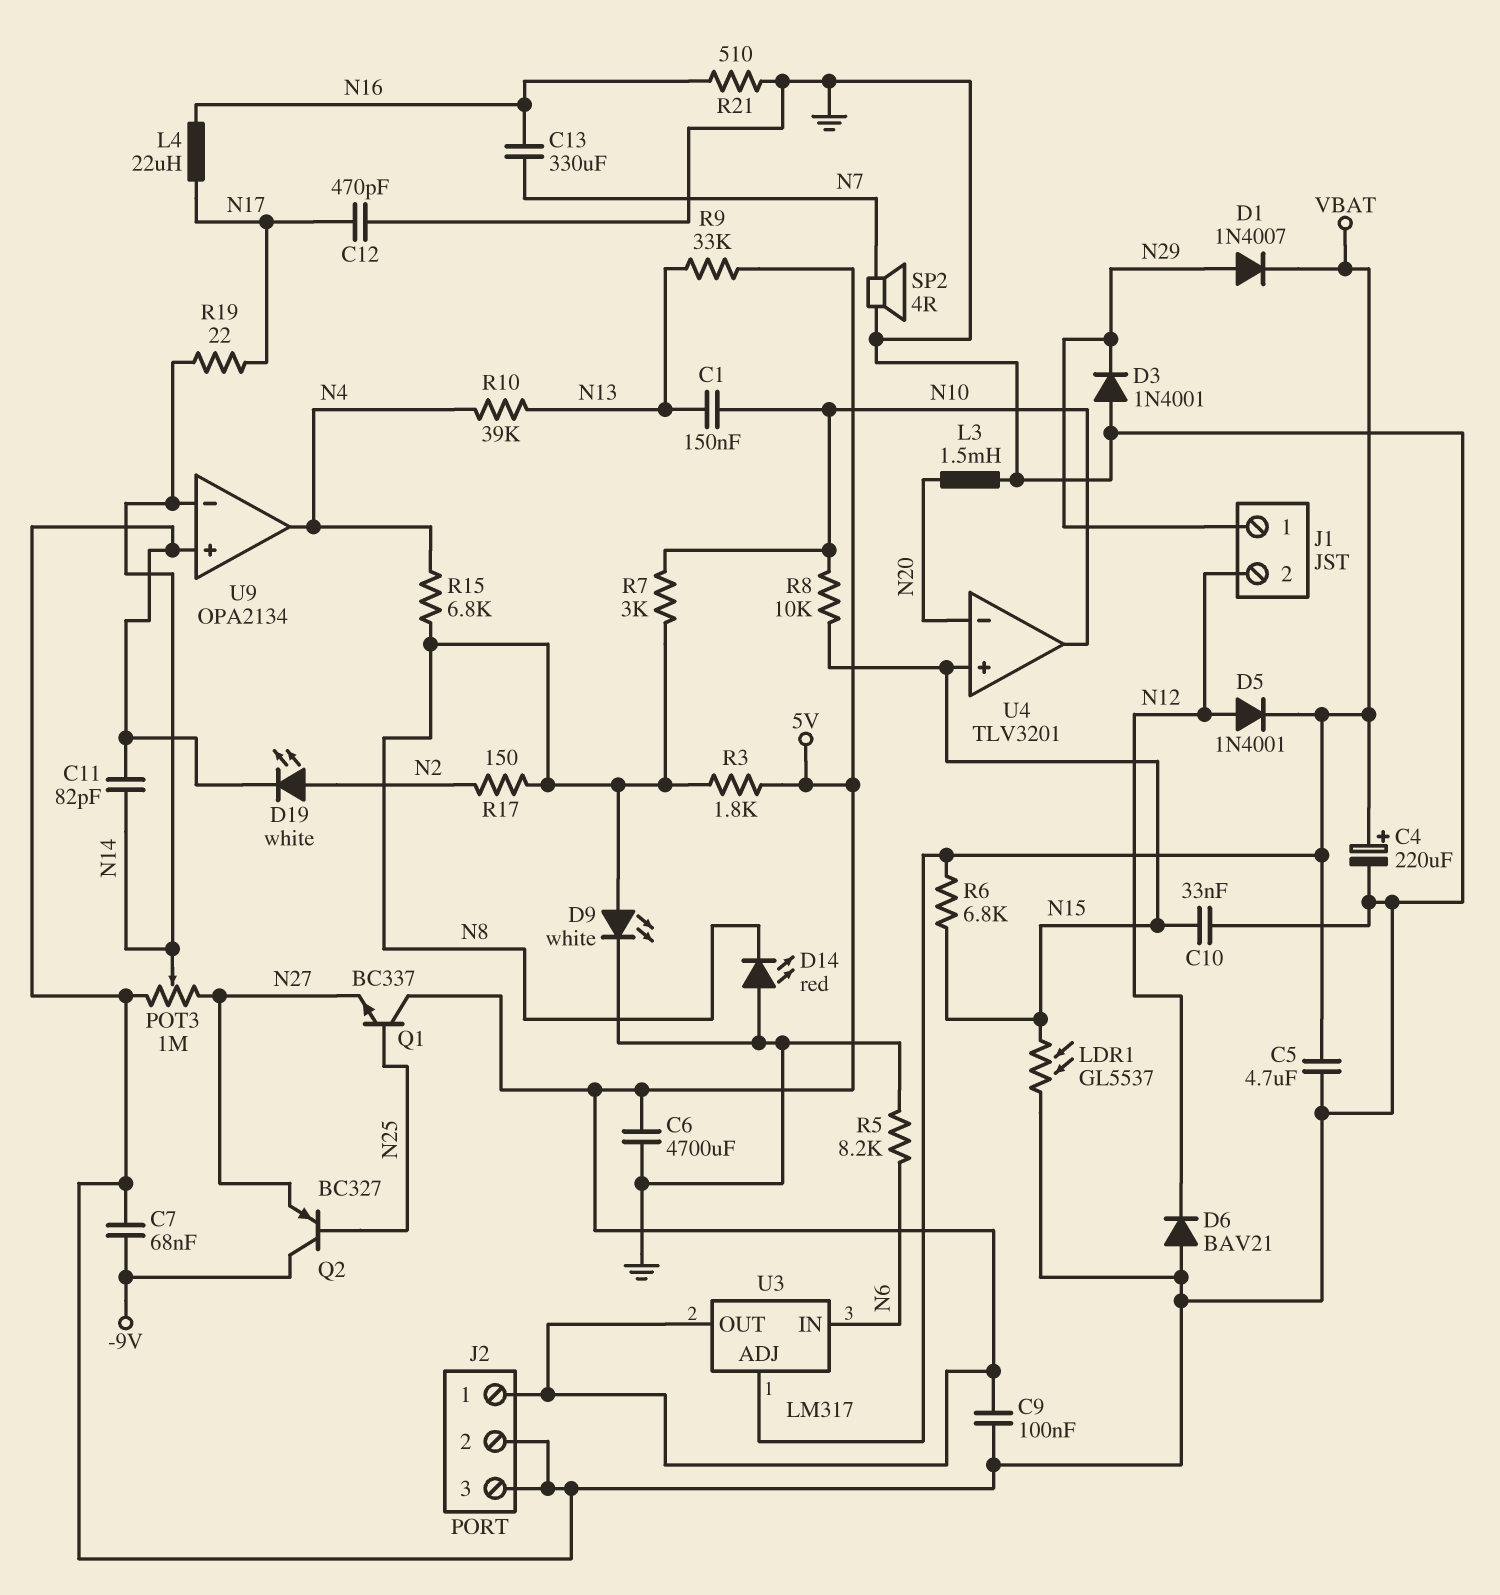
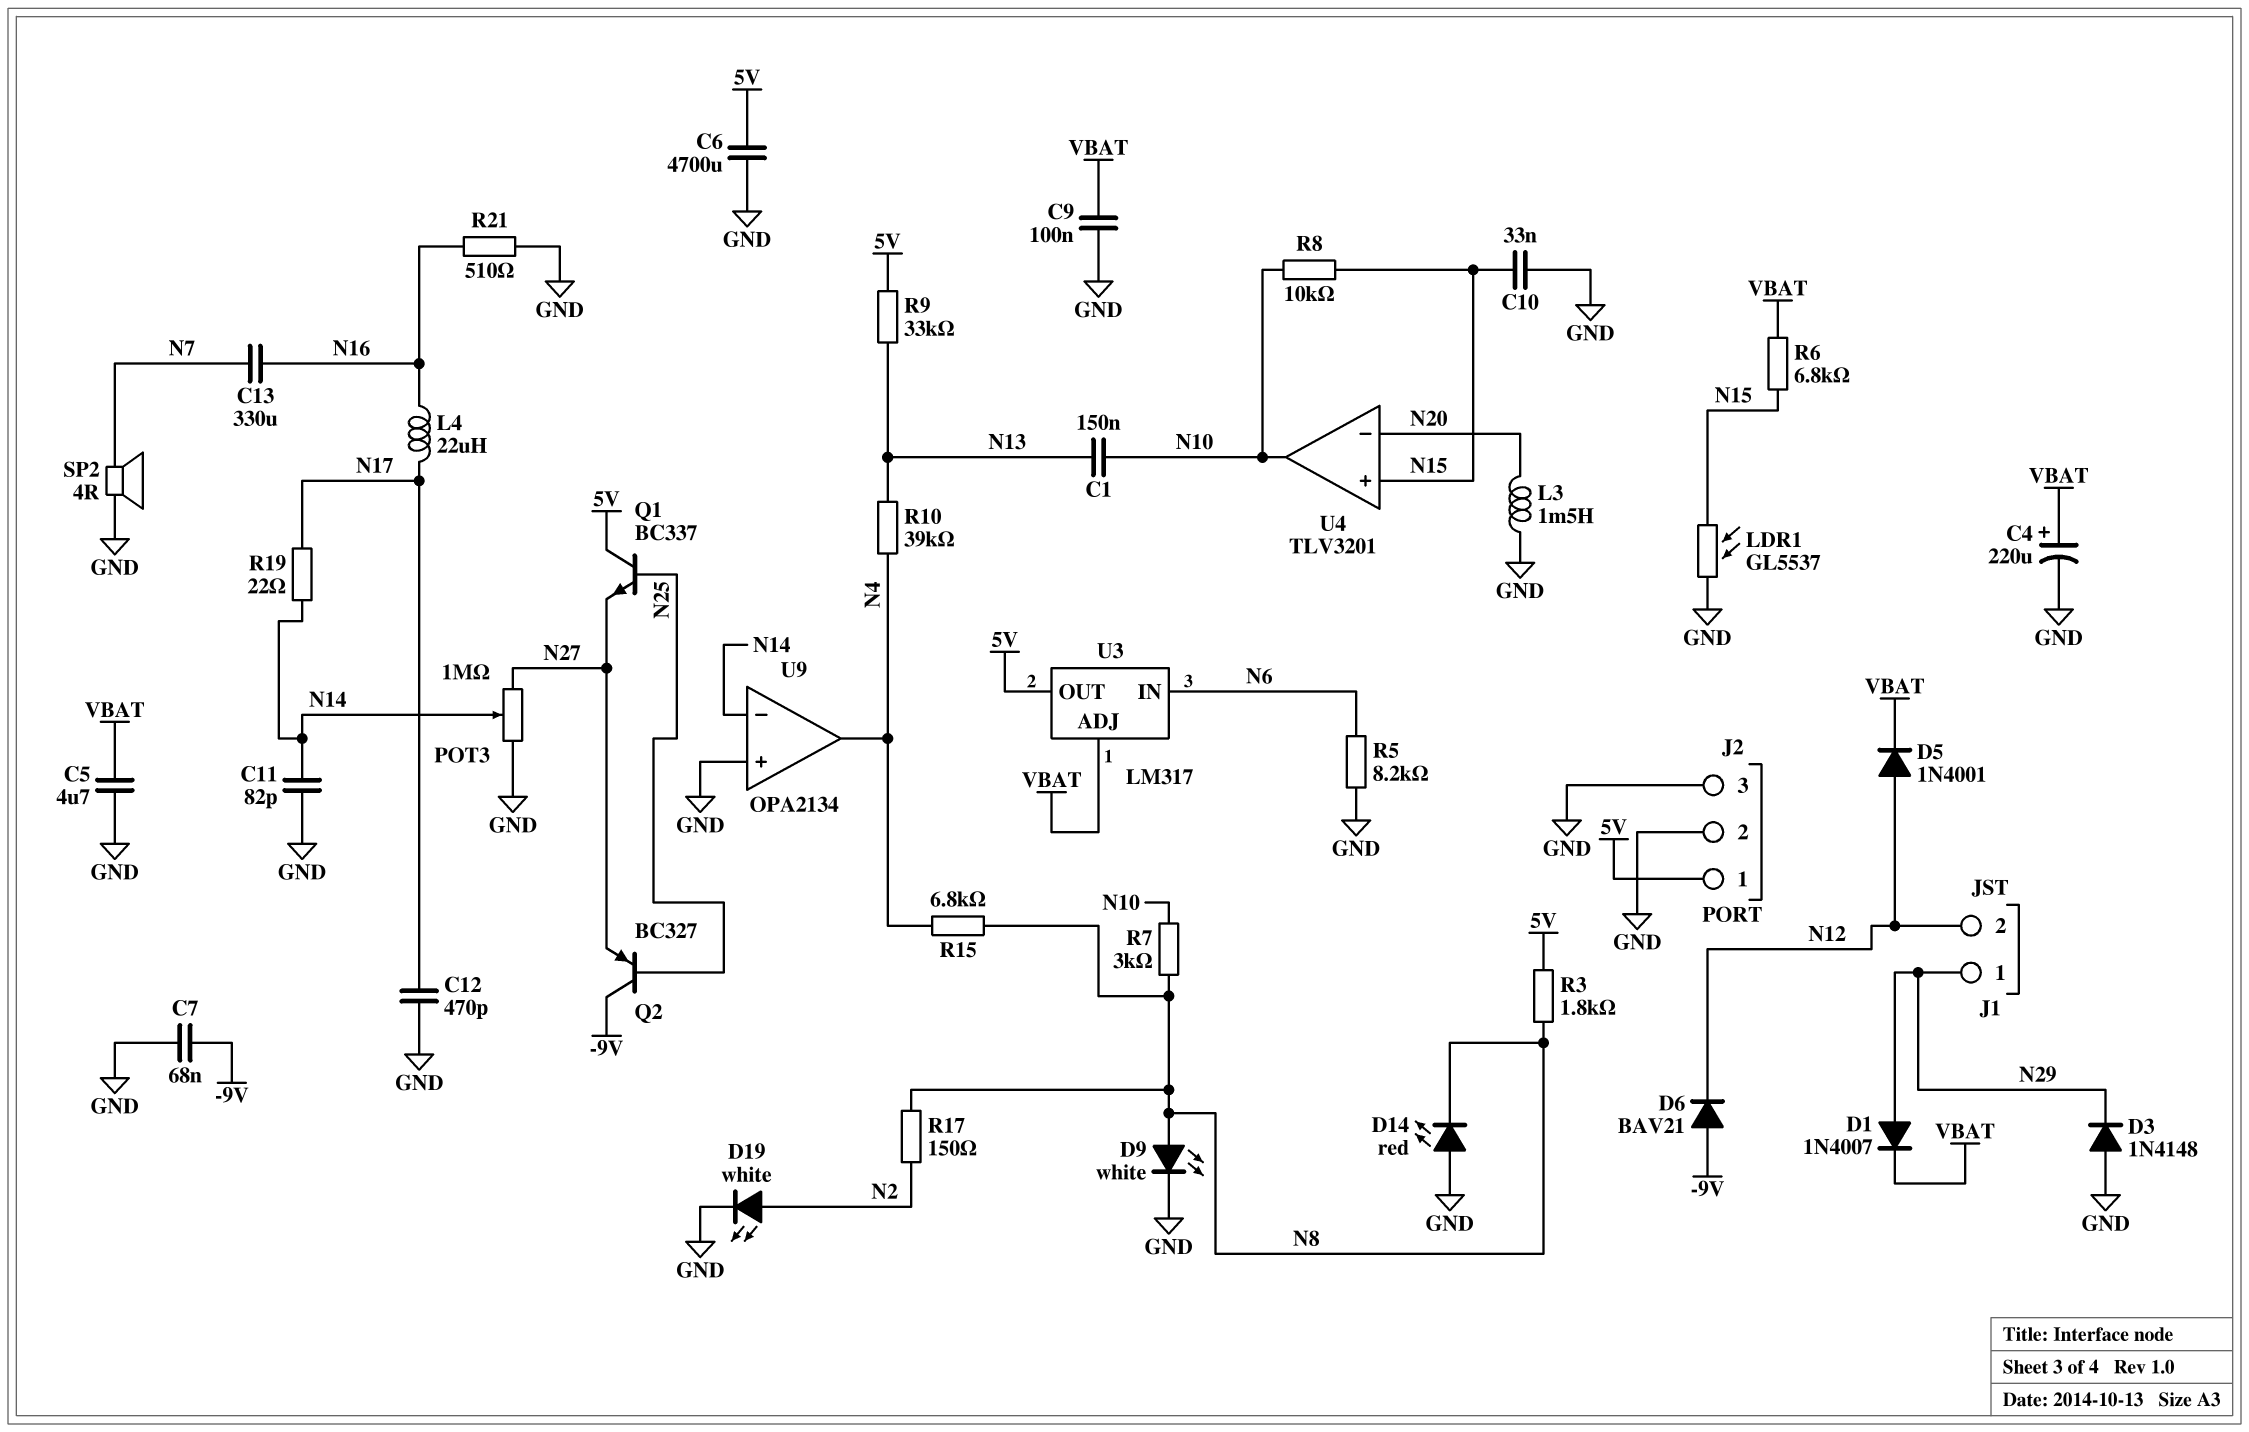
C9: 100nF (5V, GND) -> 100nF (GND, VBAT)
D3: diode 1N4001 (A GND, K N29) -> diode 1N4148 (A GND, K N29)
D6: diode BAV21 (A GND, K N12) -> diode BAV21 (A -9V, K N12)

